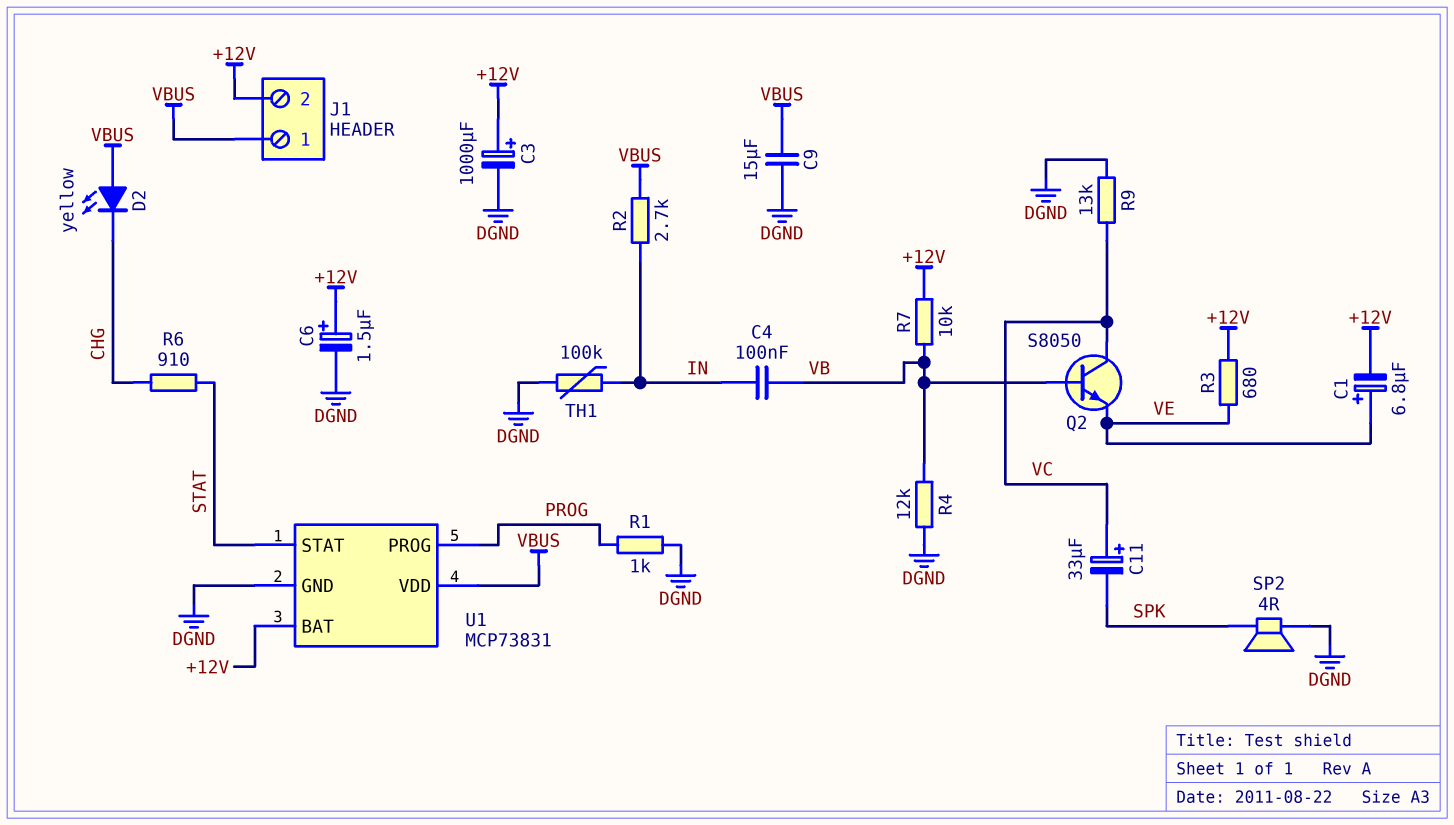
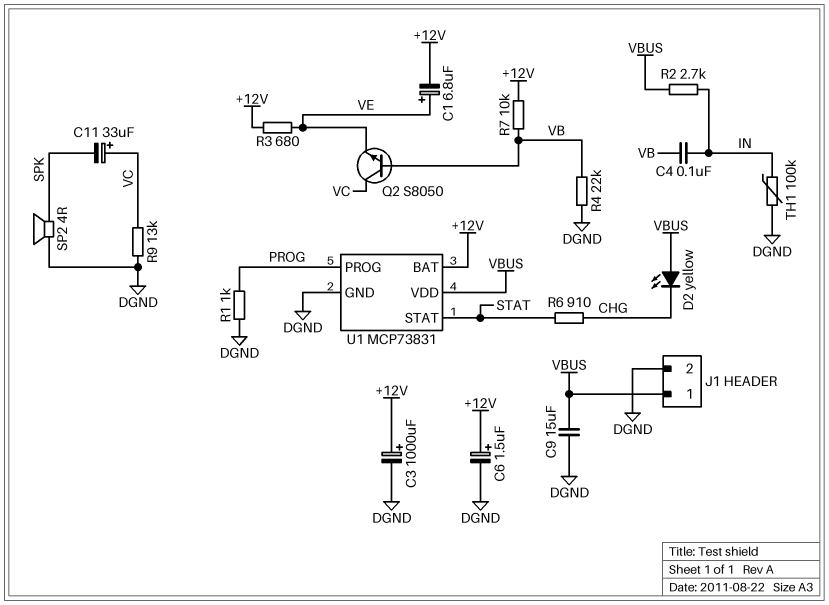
J1 pin 2: +12V -> DGND
R4: 12k (DGND, VB) -> 22k (DGND, VB)

